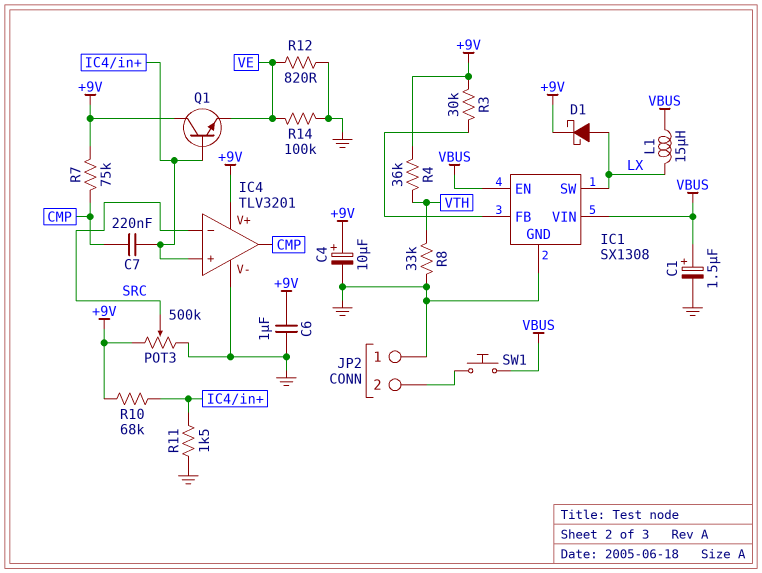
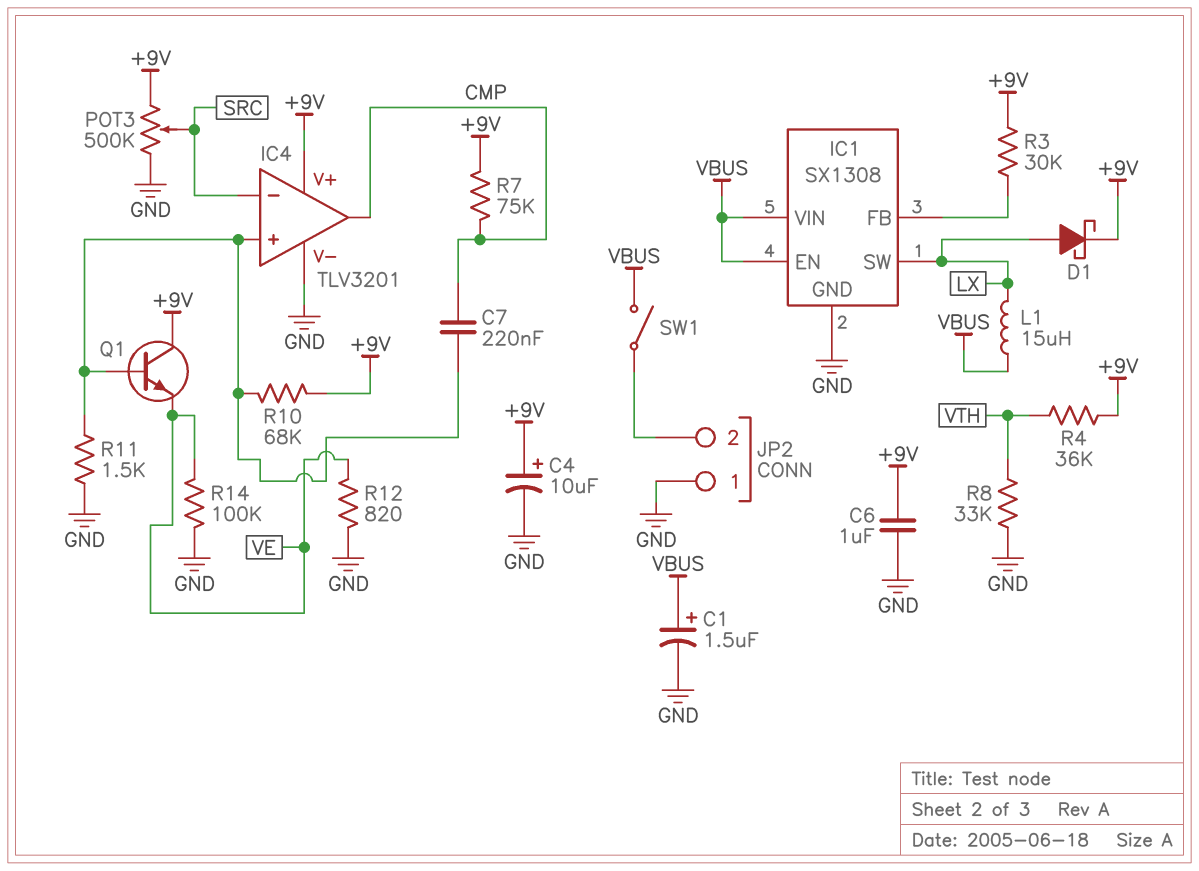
SW1: button (JP2/2, VBUS) -> switch (JP2/2, VBUS)

